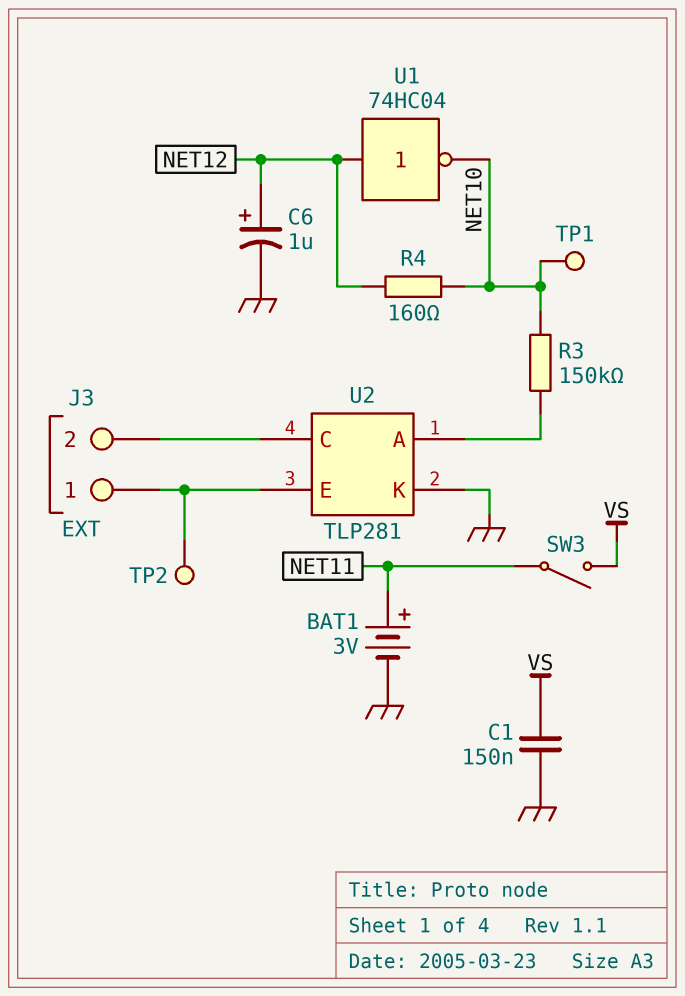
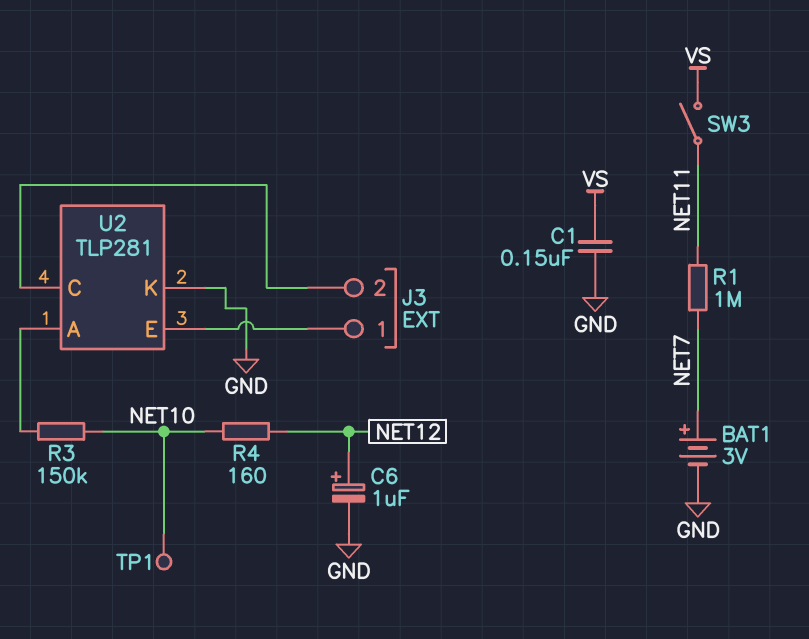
BAT1: 3V (plus NET11, minus GND) -> 3V (plus NET7, minus GND)
R1: none -> 1M (NET7, NET11)
TP2: test point (J3/1) -> none
U1: NOT 74HC04 (in NET12, out NET10) -> none

